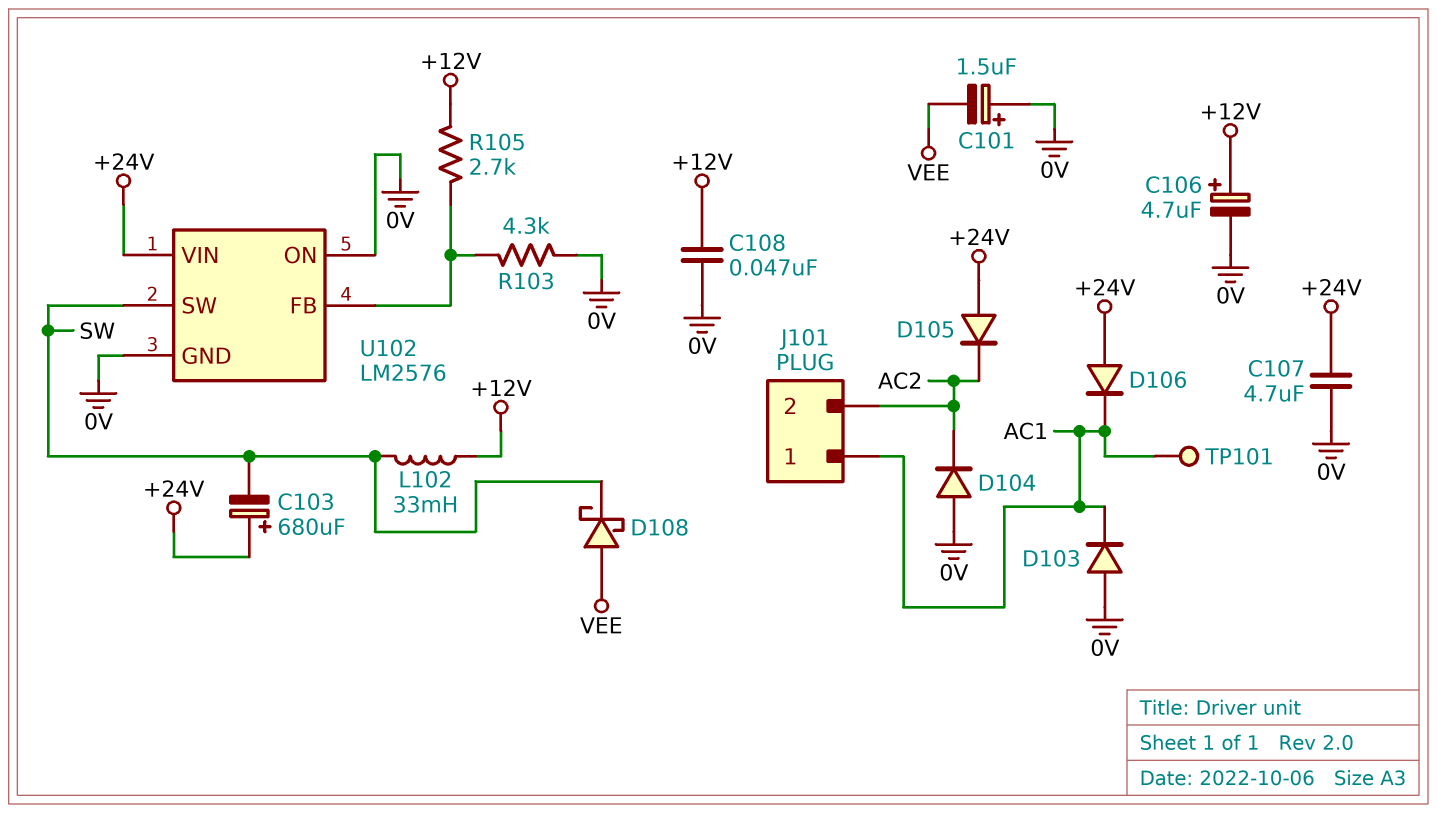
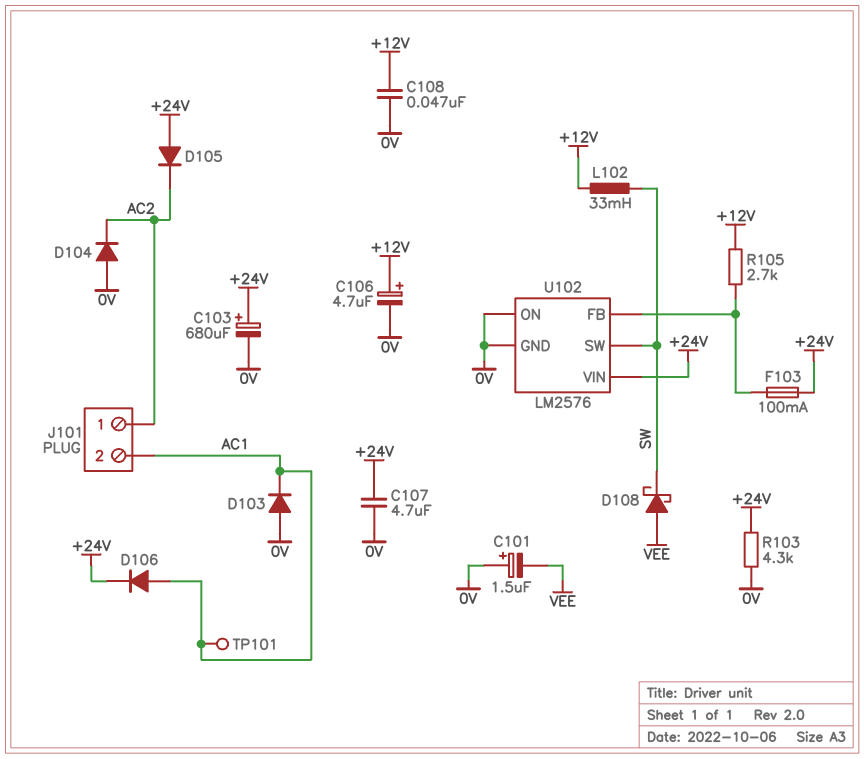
C103: 680uF (plus +24V, minus SW) -> 680uF (plus +24V, minus 0V)
D106: diode (A +24V, K AC1) -> diode (A AC1, K +24V)
F103: none -> 100mA (+24V, U102/FB)
J101 pin 1: AC1 -> AC2
J101 pin 2: AC2 -> AC1
R103: 4.3k (0V, U102/FB) -> 4.3k (+24V, 0V)

